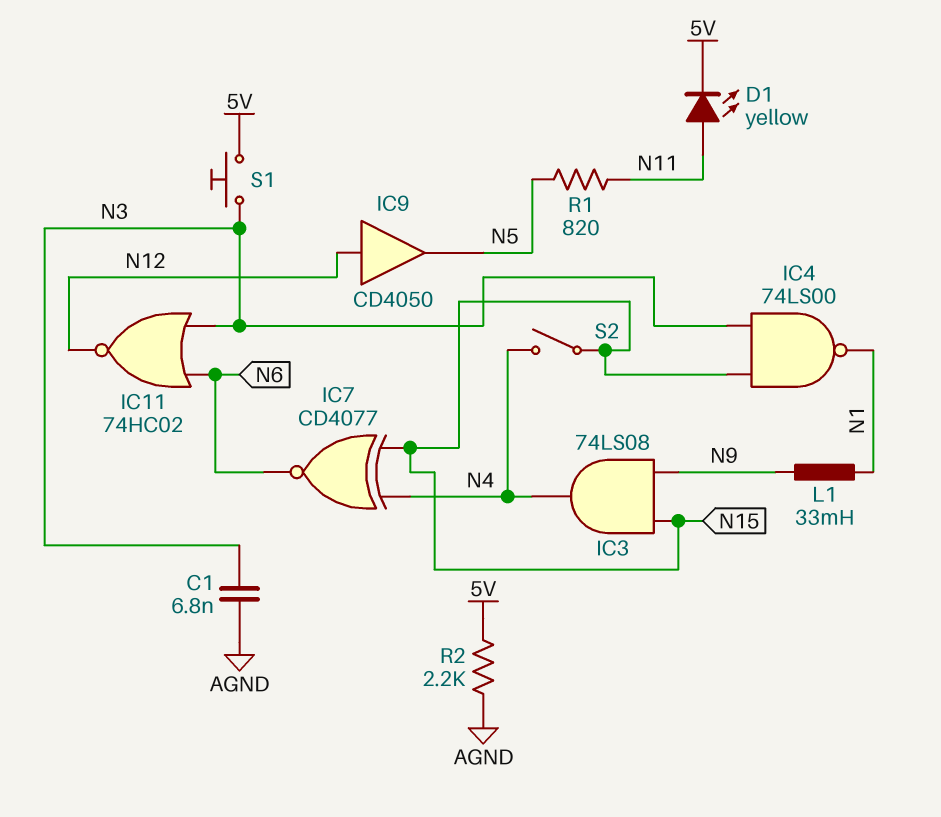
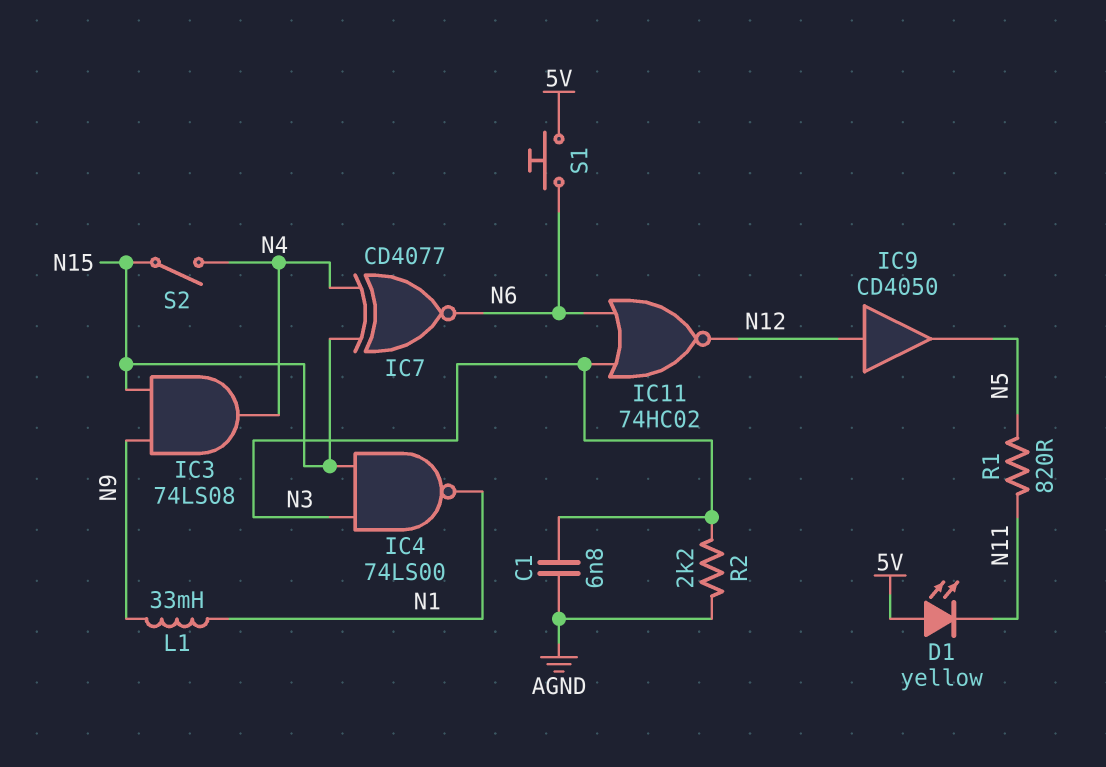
D1: LED yellow (A N11, K 5V) -> LED yellow (A 5V, K N11)
R2: 2.2k (5V, AGND) -> 2.2k (AGND, N3)
S1: button (5V, N3) -> button (5V, N6)

